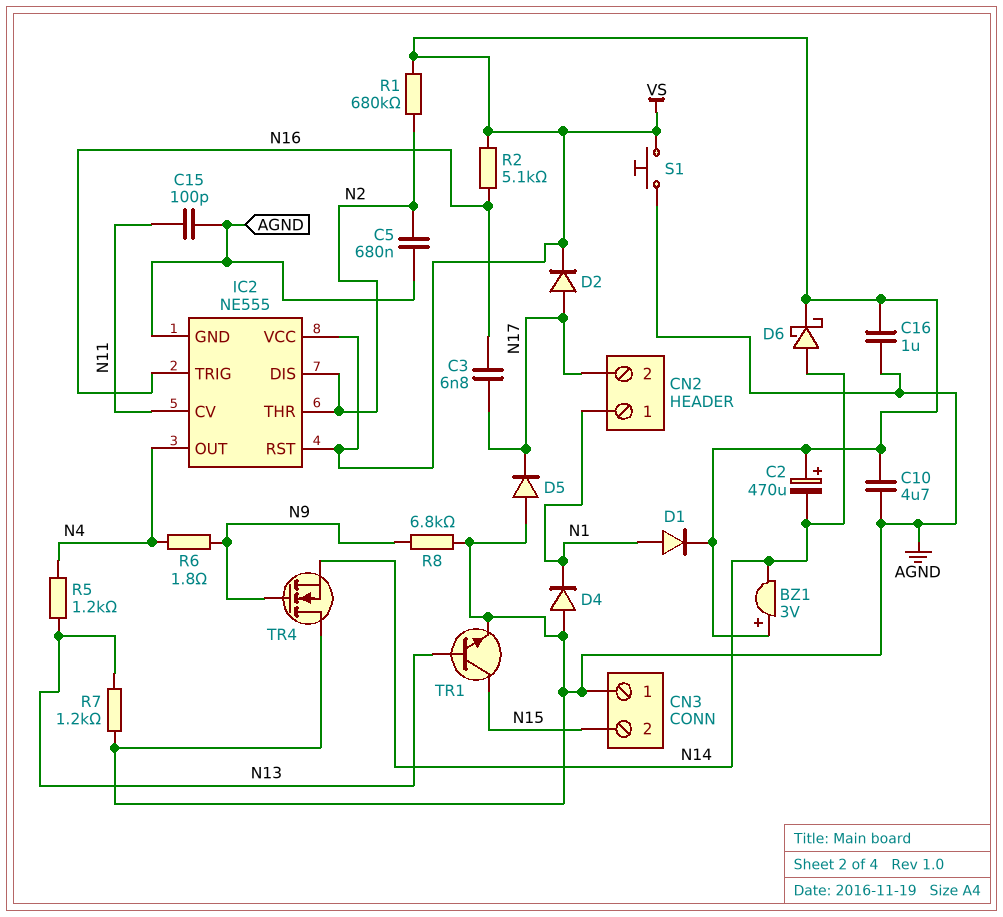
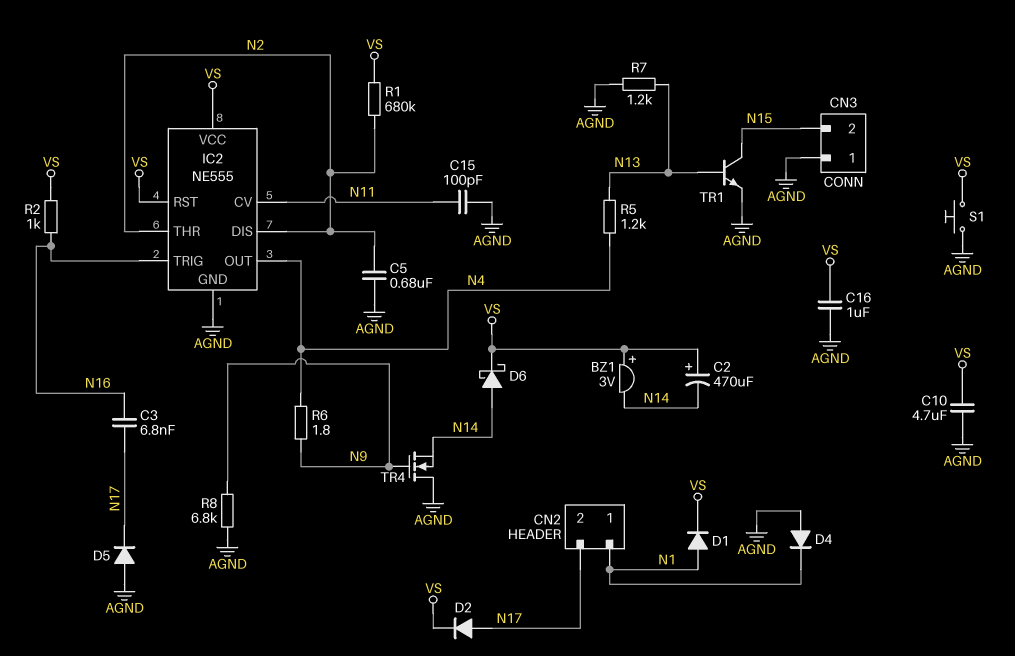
R2: 5.1k (N16, VS) -> 1k (N16, VS)

